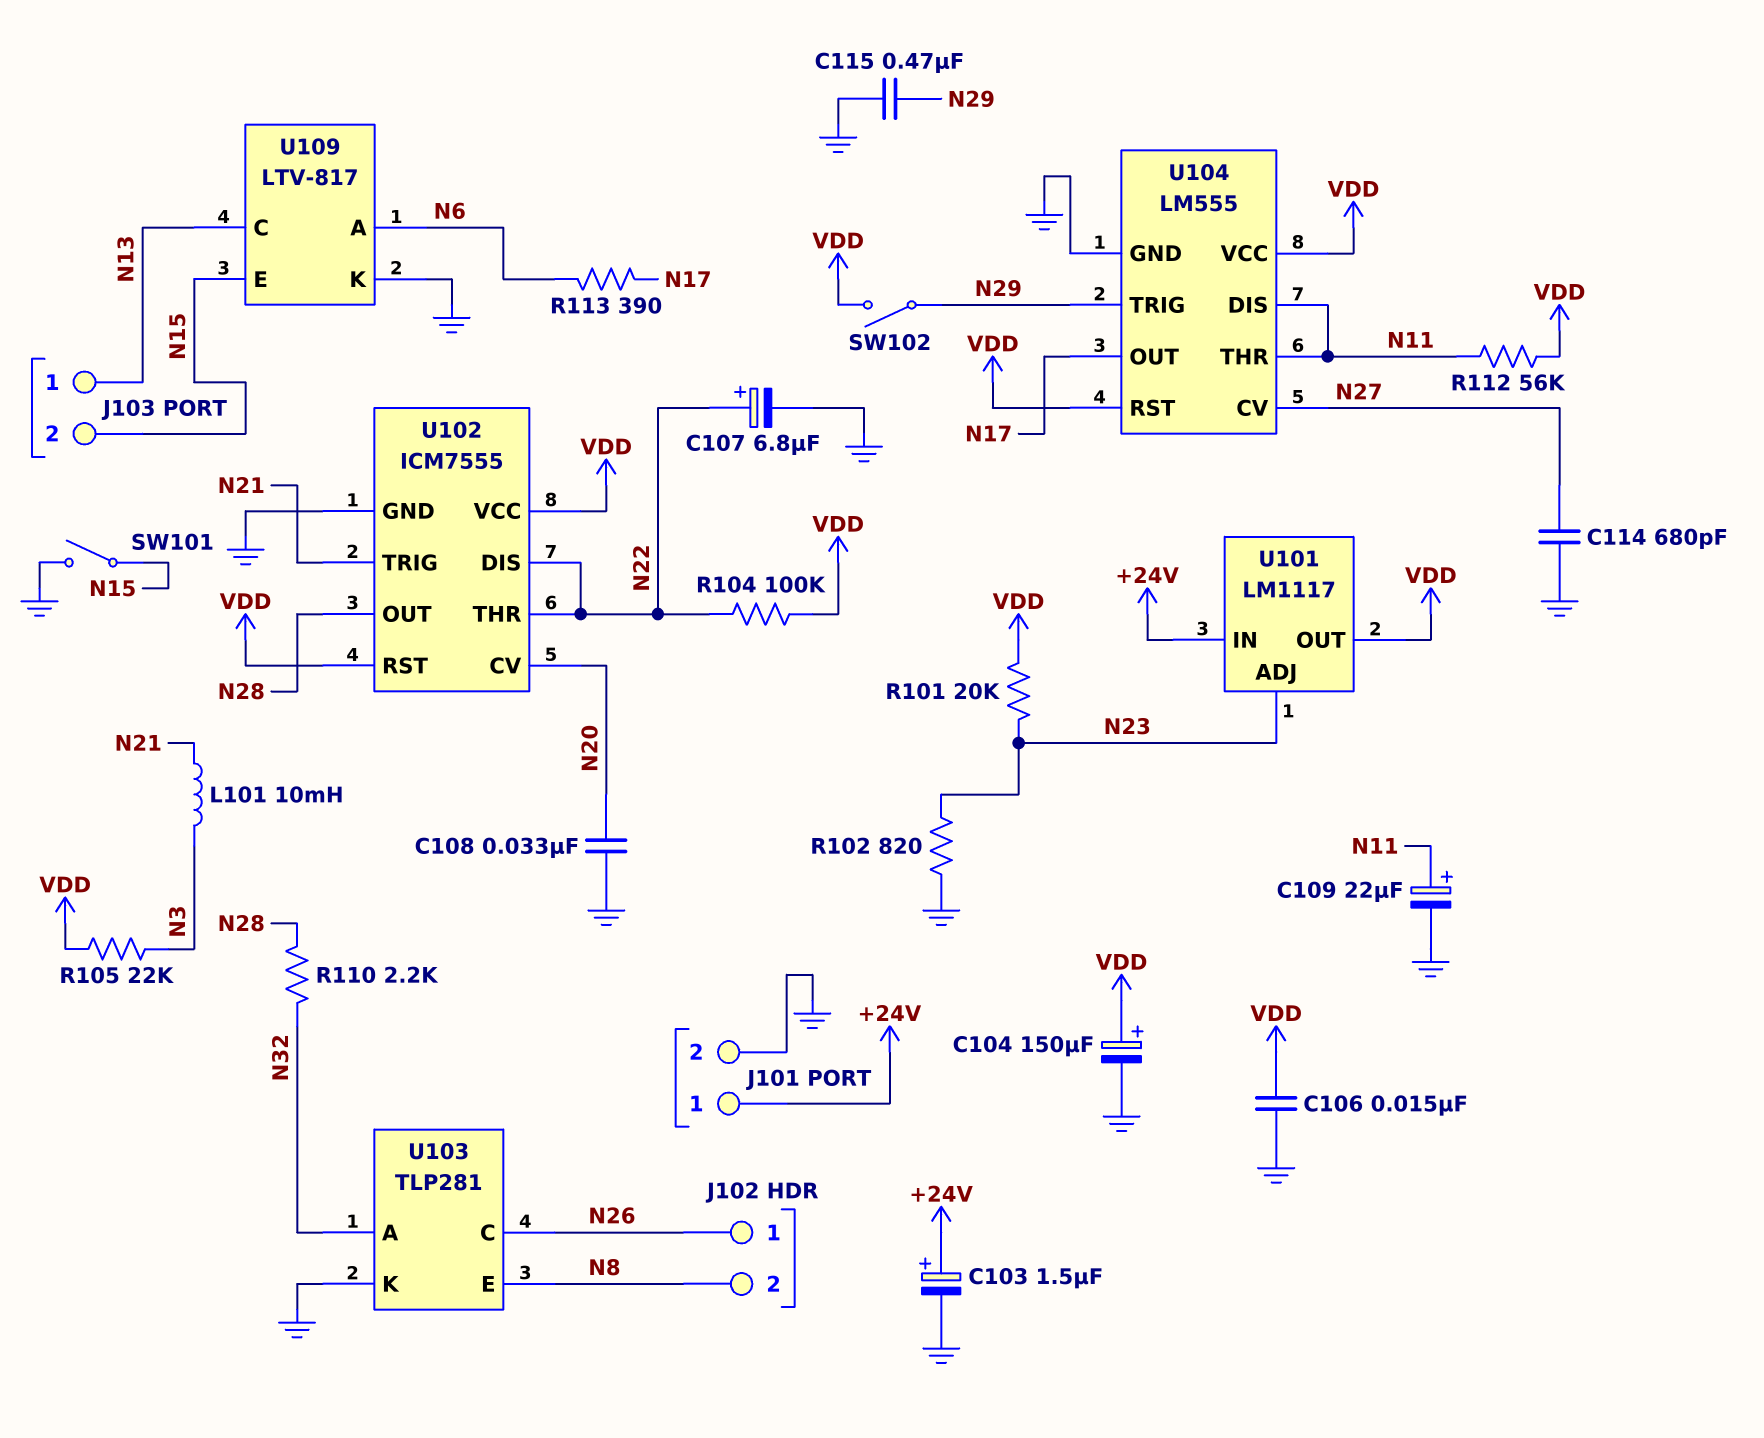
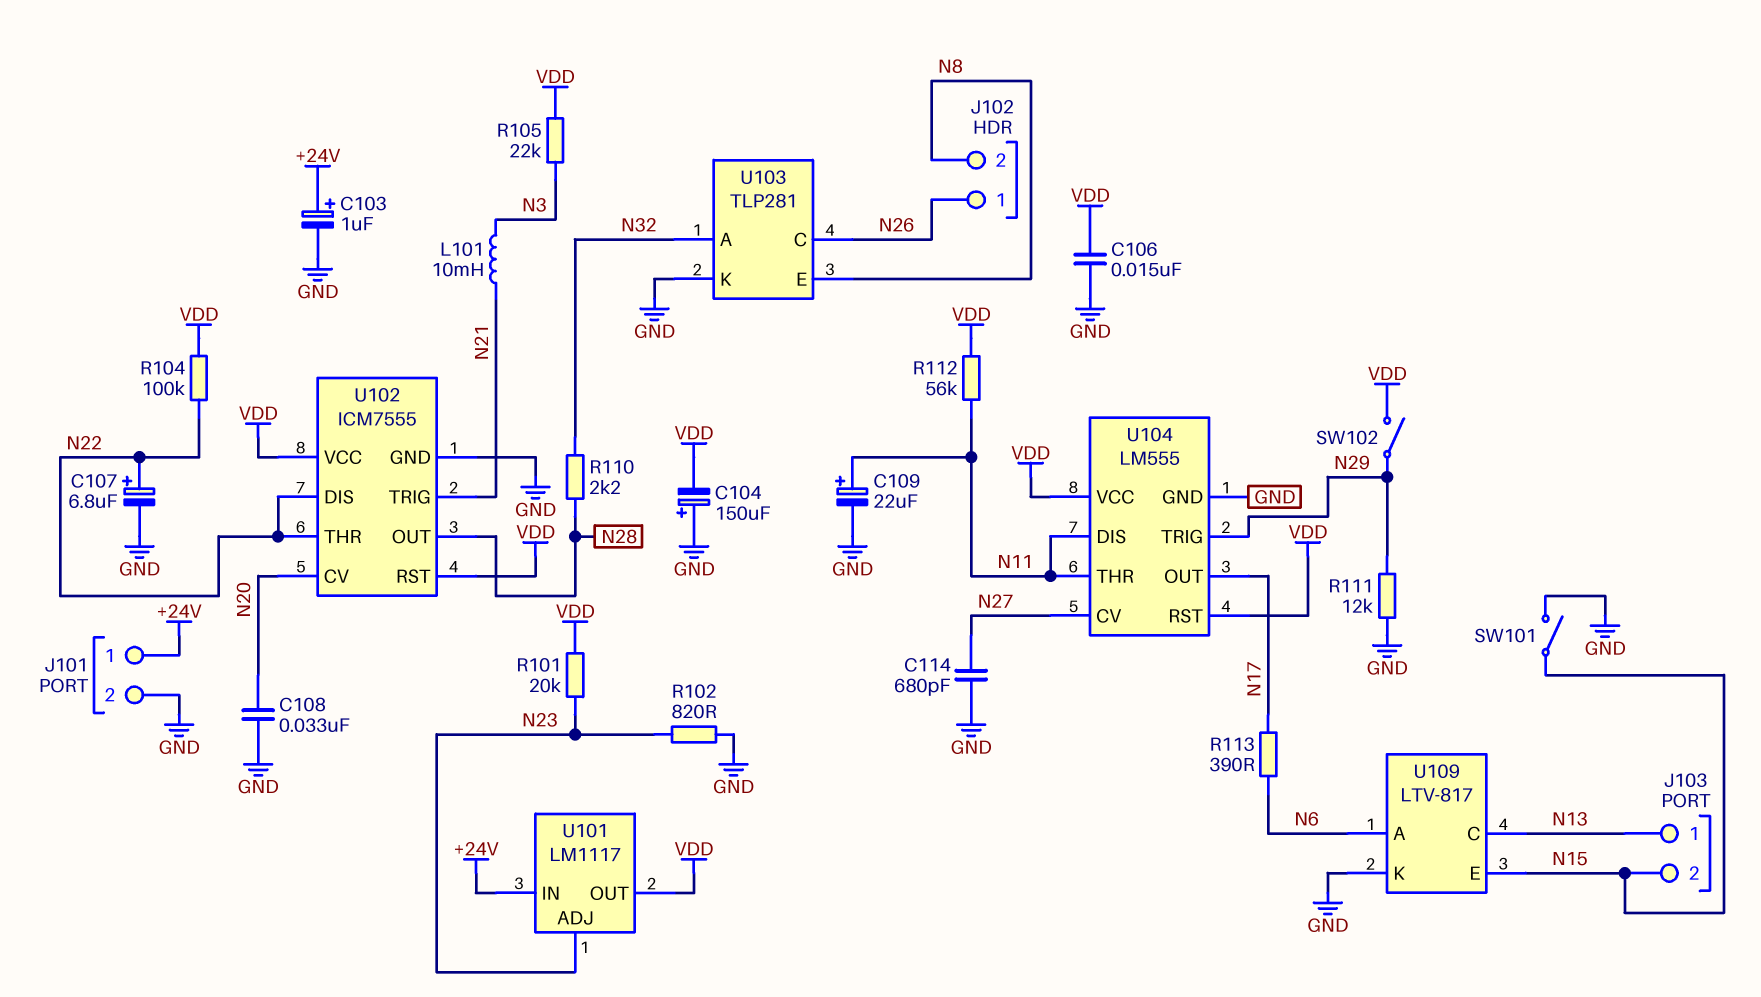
C103: 1.5uF (plus +24V, minus GND) -> 1uF (plus +24V, minus GND)
C104: 150uF (plus VDD, minus GND) -> 150uF (plus GND, minus VDD)
C115: 470nF (GND, N29) -> none
R111: none -> 12k (GND, N29)

